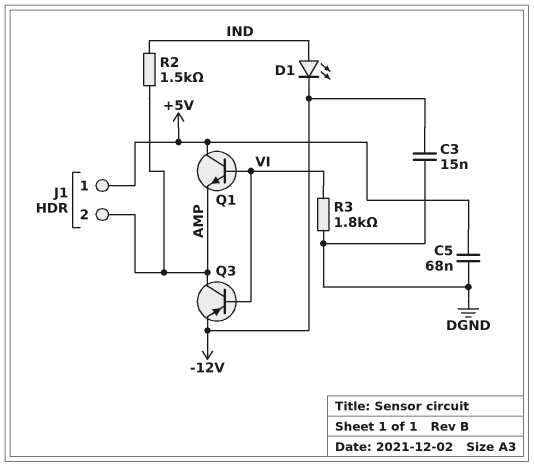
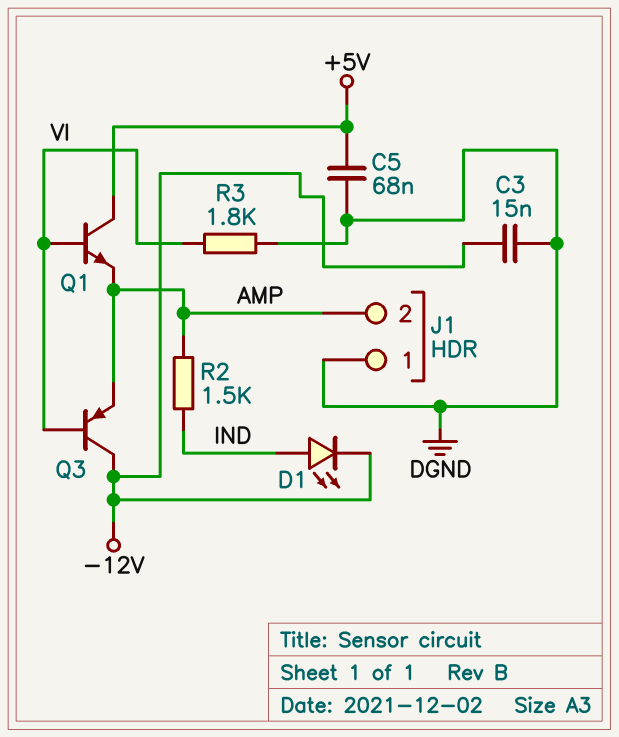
J1 pin 1: +5V -> DGND
Q3: PNP (B VI, C AMP, E -12V) -> PNP (B VI, C -12V, E AMP)

